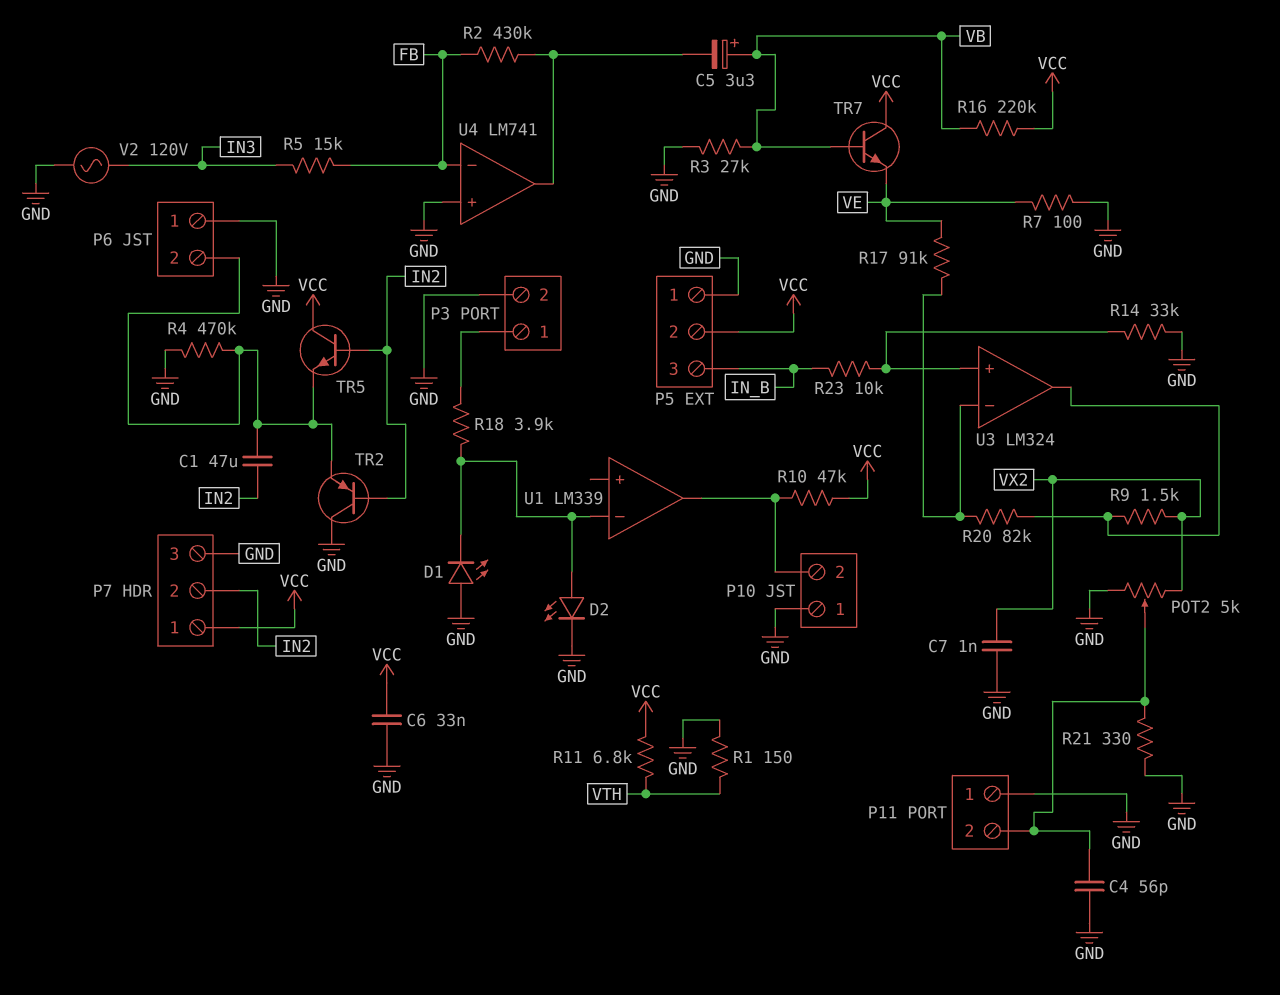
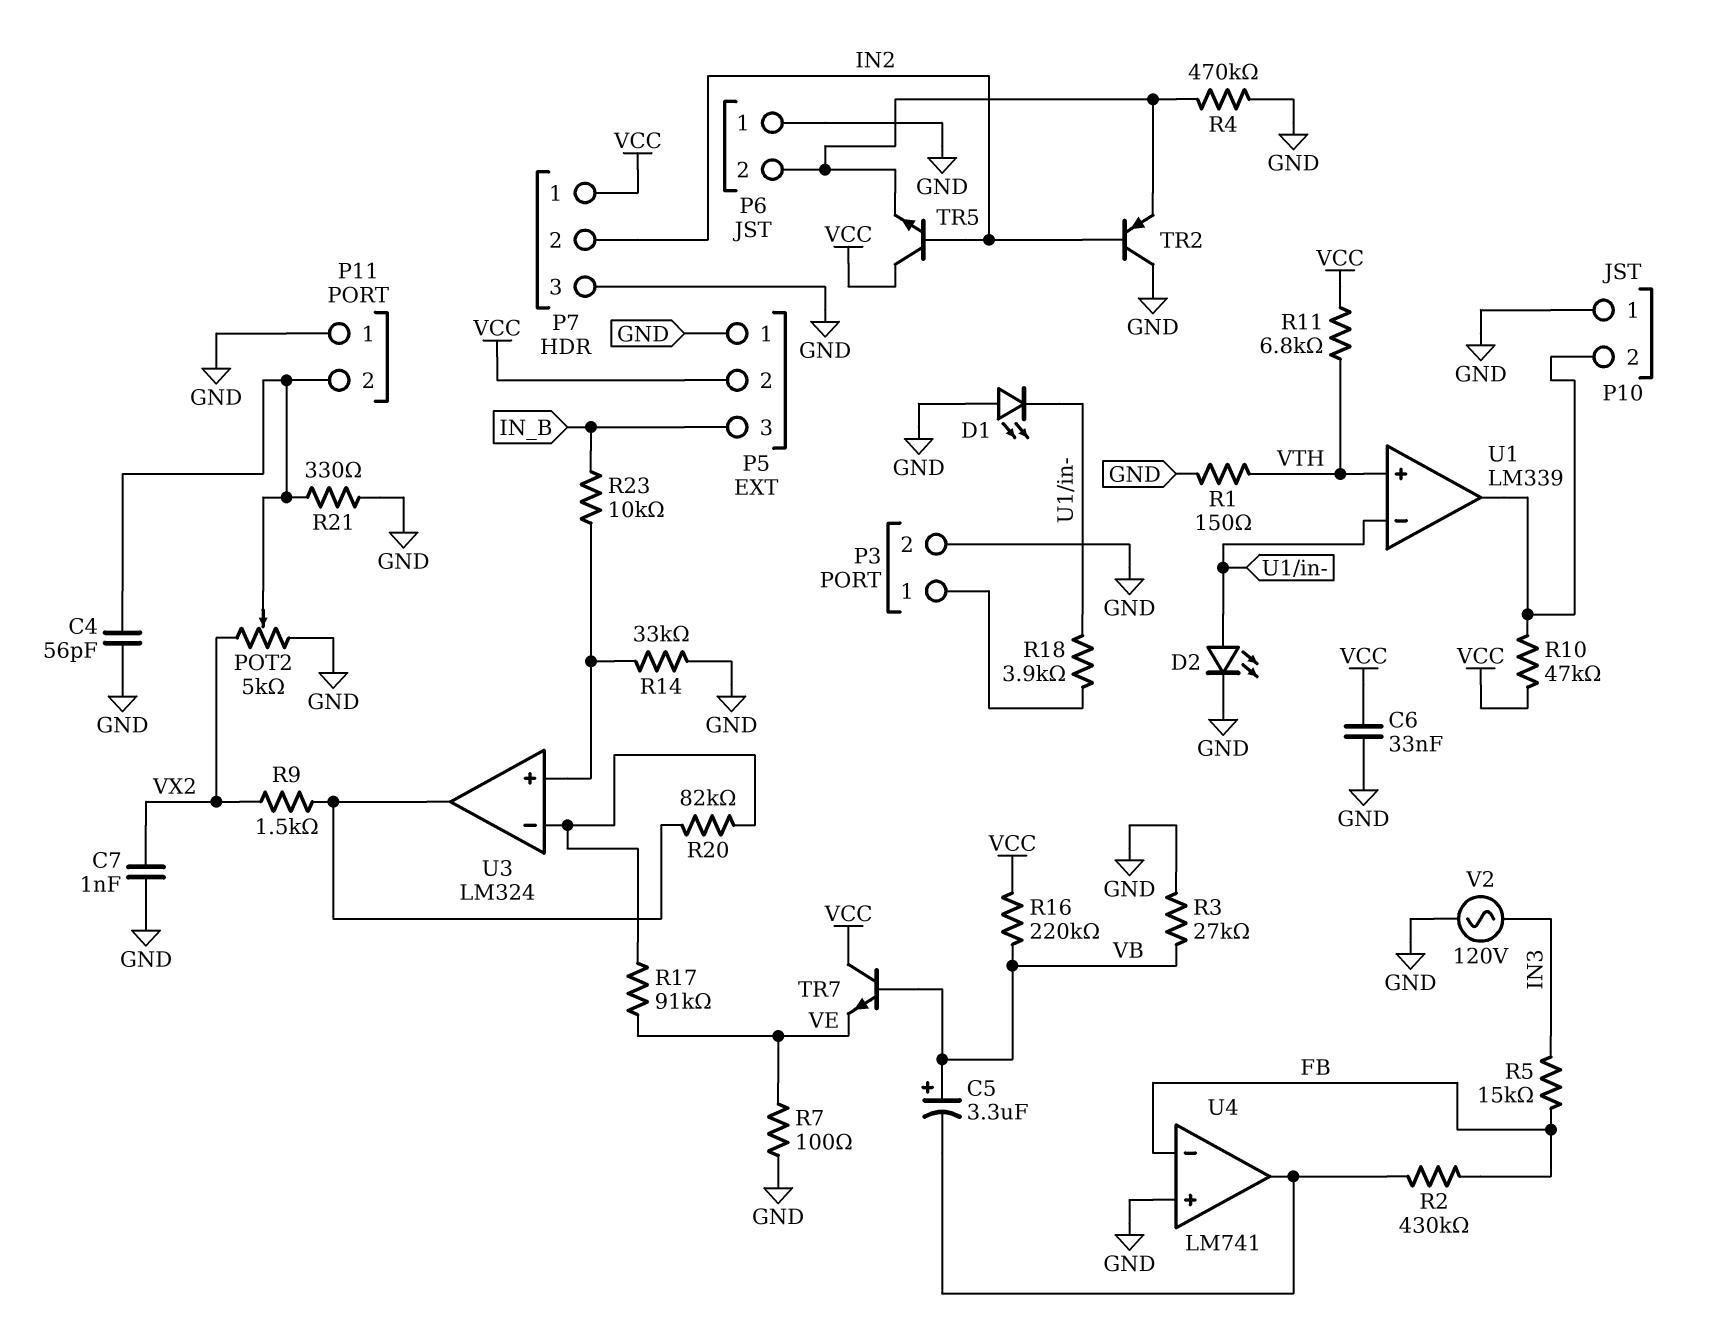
C1: 47uF (IN2, P6/2) -> none
U1 pin in+: none -> VTH

